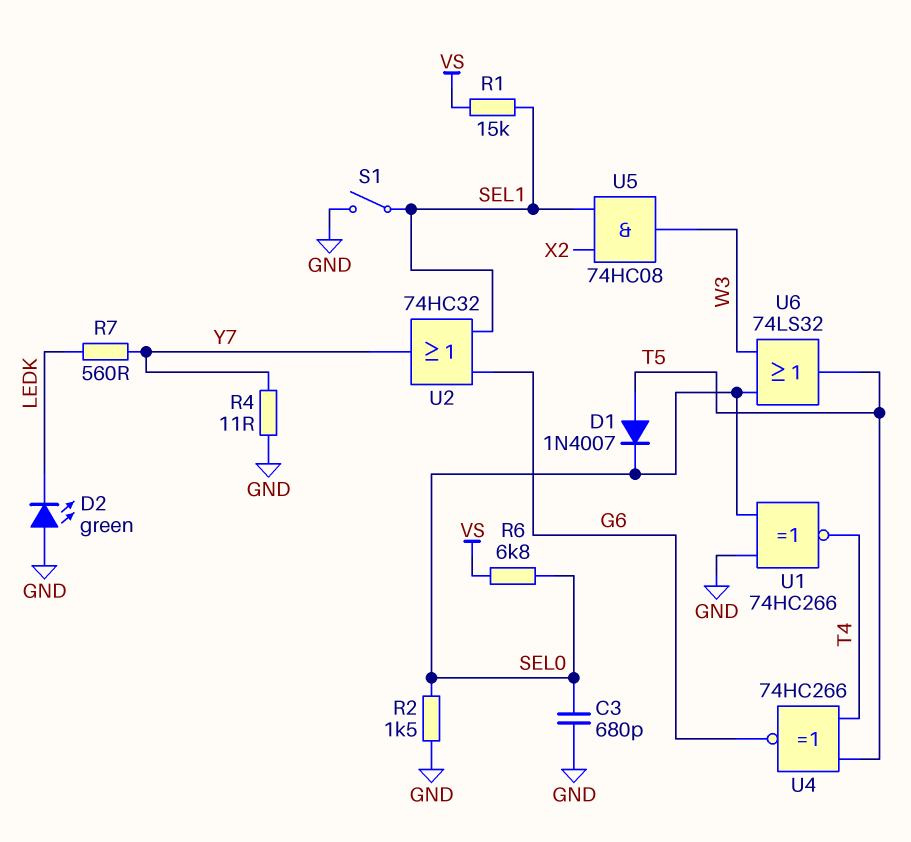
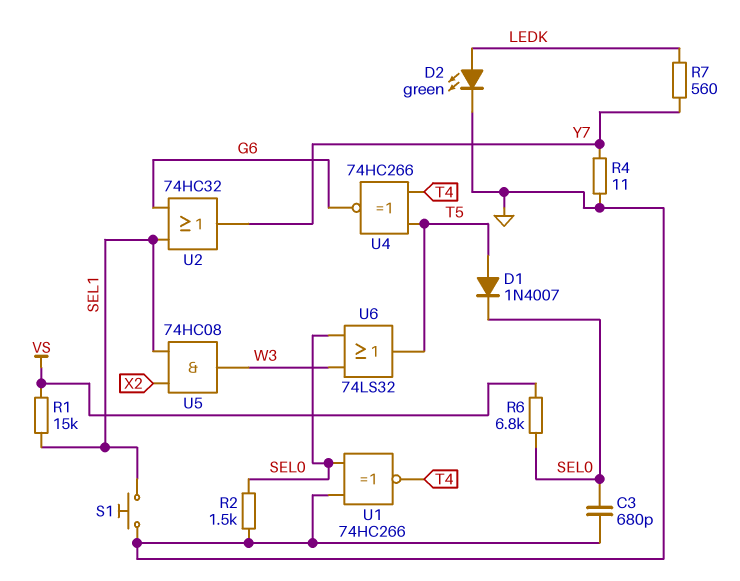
D2: LED green (A GND, K LEDK) -> LED green (A LEDK, K GND)
S1: switch (GND, SEL1) -> button (GND, SEL1)

